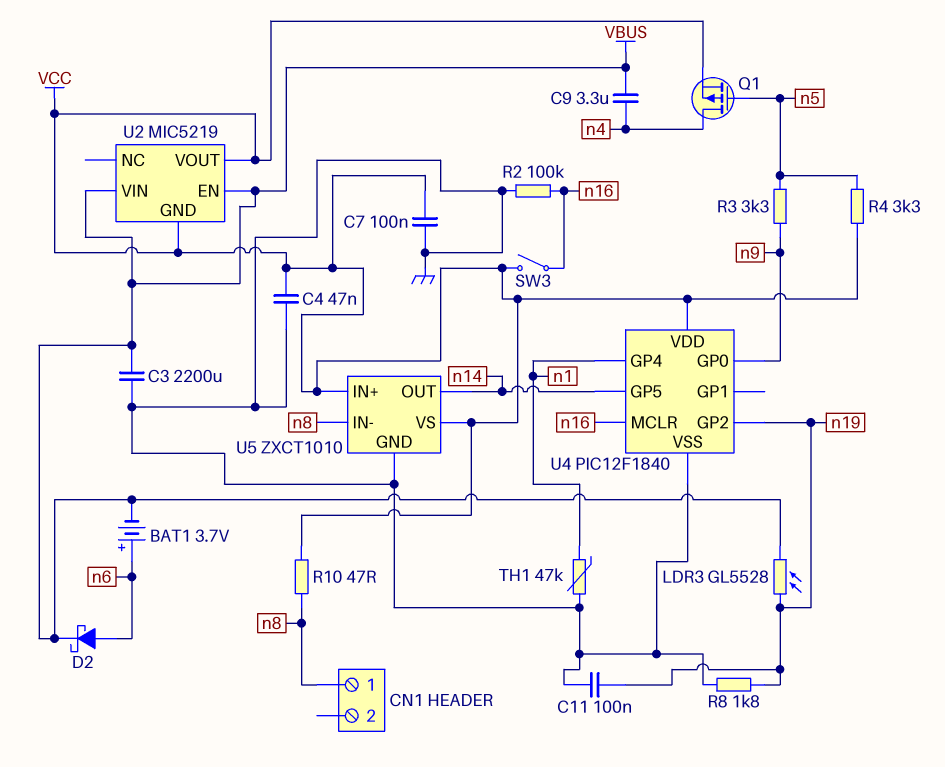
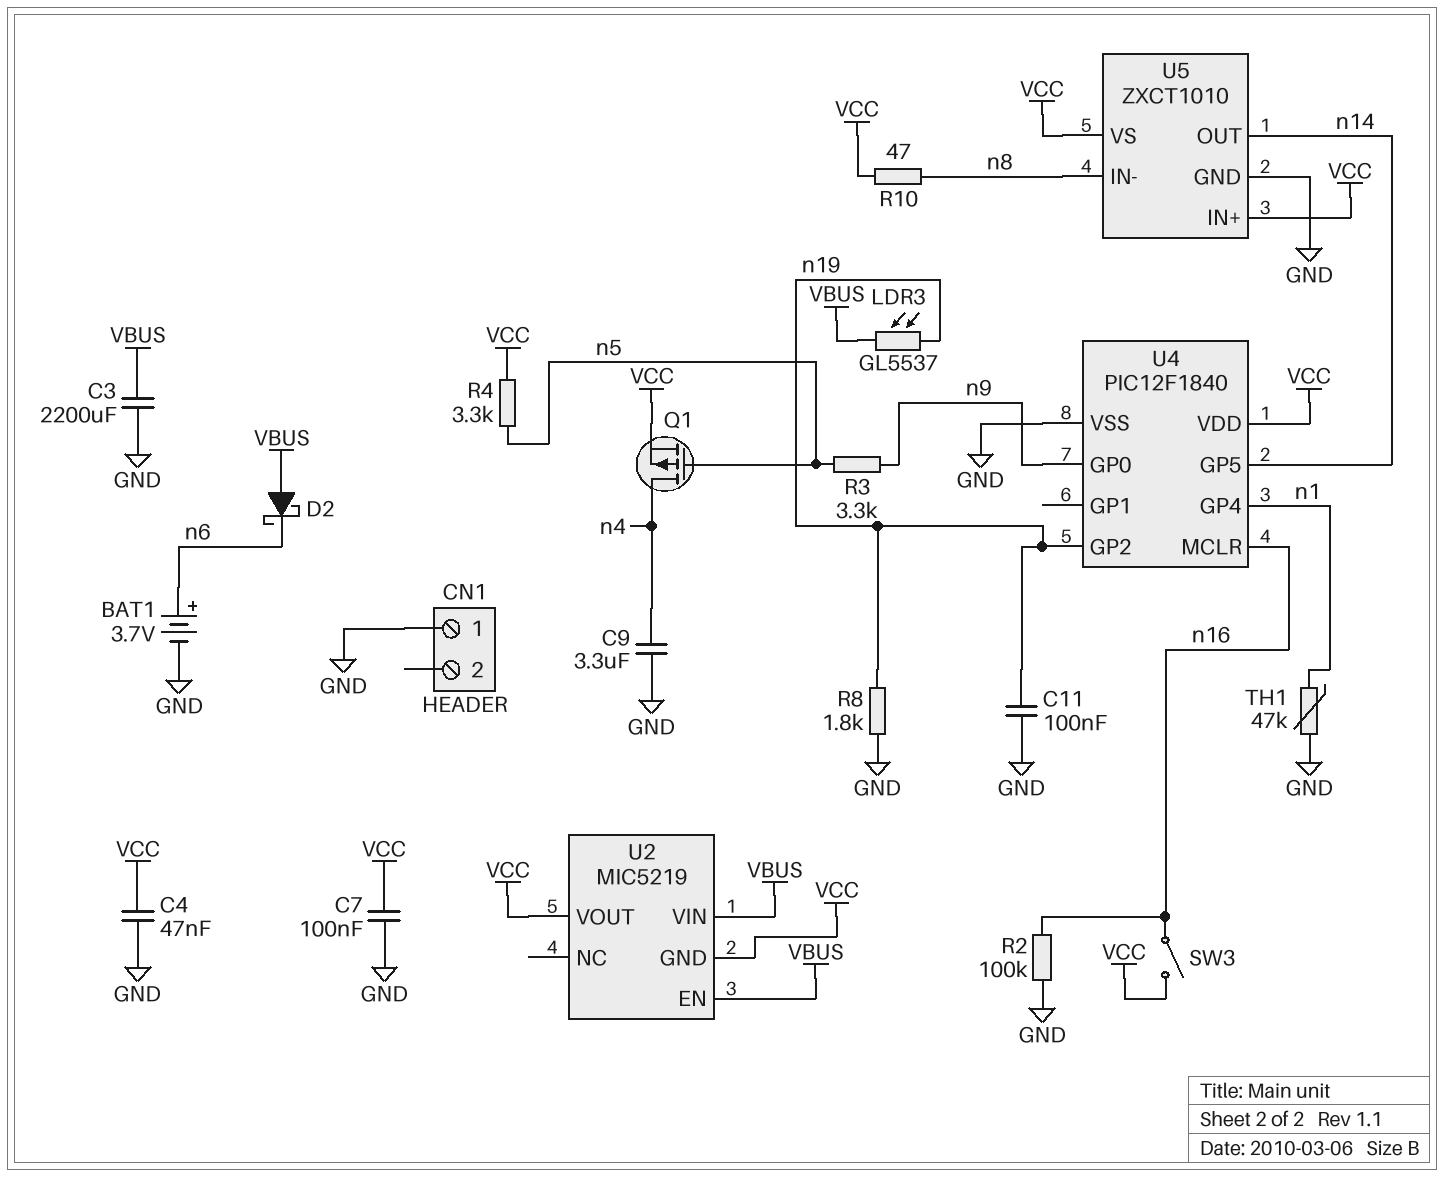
BAT1: 3.7V (plus n6, minus VBUS) -> 3.7V (plus n6, minus GND)
C9: 3.3uF (VBUS, n4) -> 3.3uF (GND, n4)
CN1 pin 1: n8 -> GND
D2: schottky (A n6, K VBUS) -> schottky (A VBUS, K n6)
LDR3: GL5528 (VBUS, n19) -> GL5537 (VBUS, n19)

